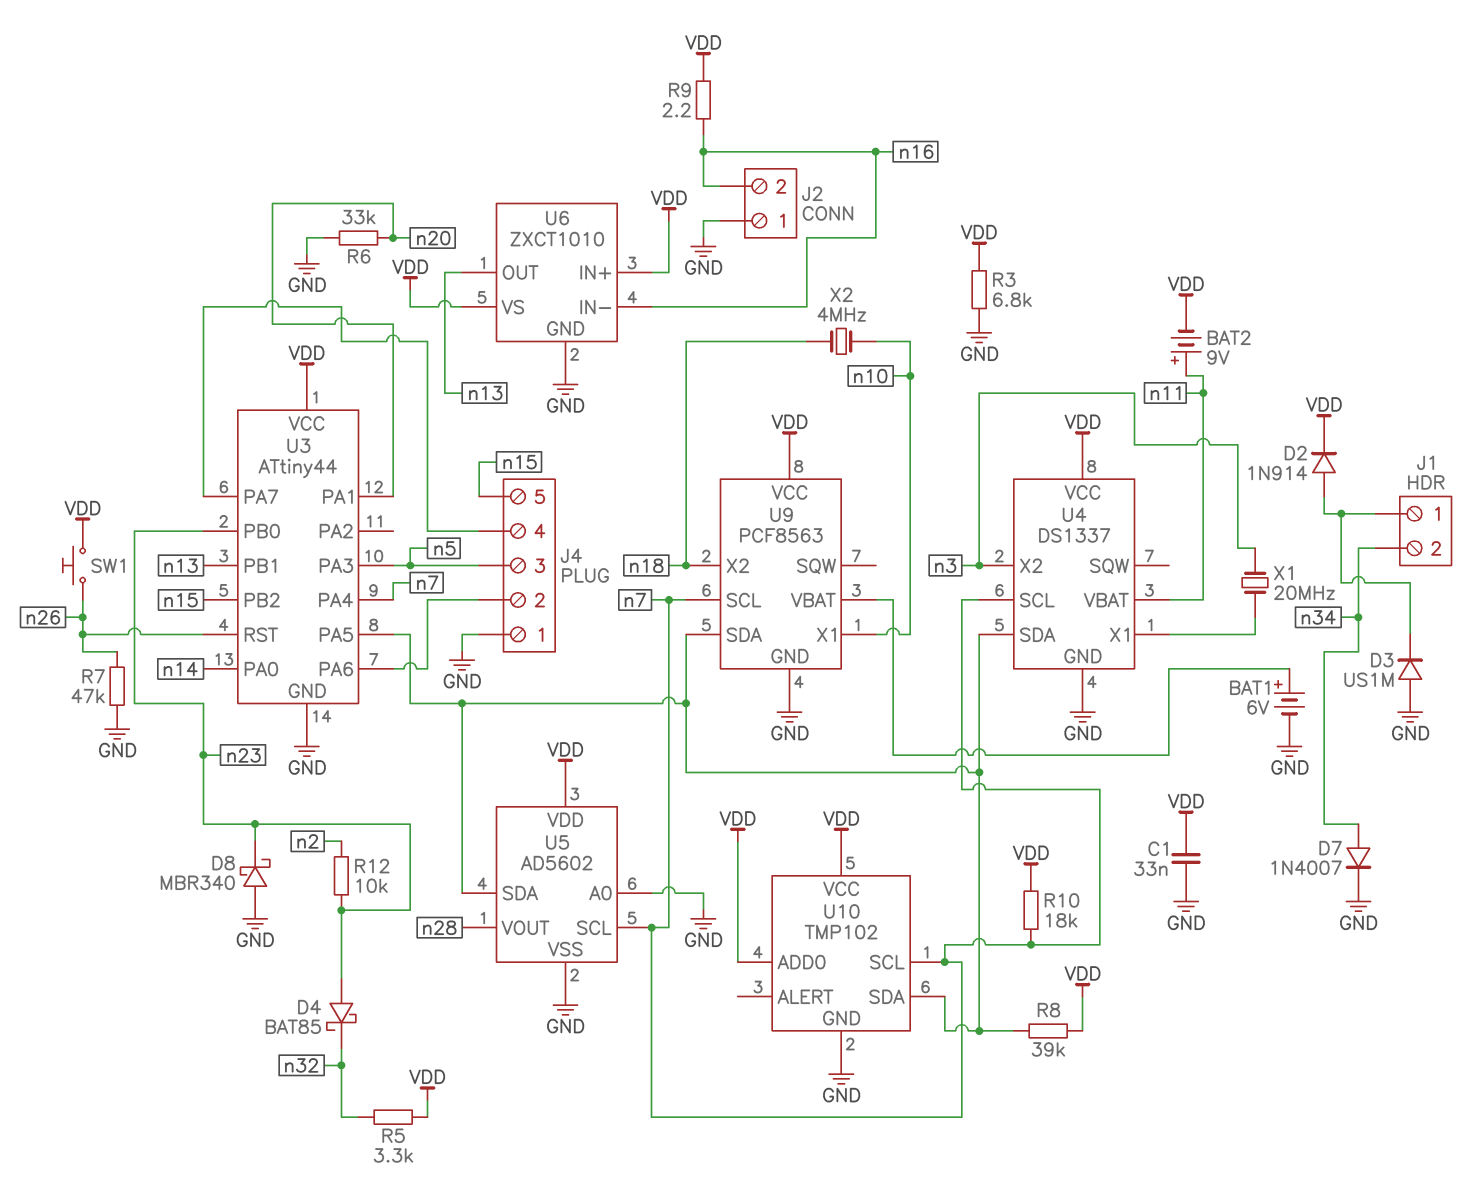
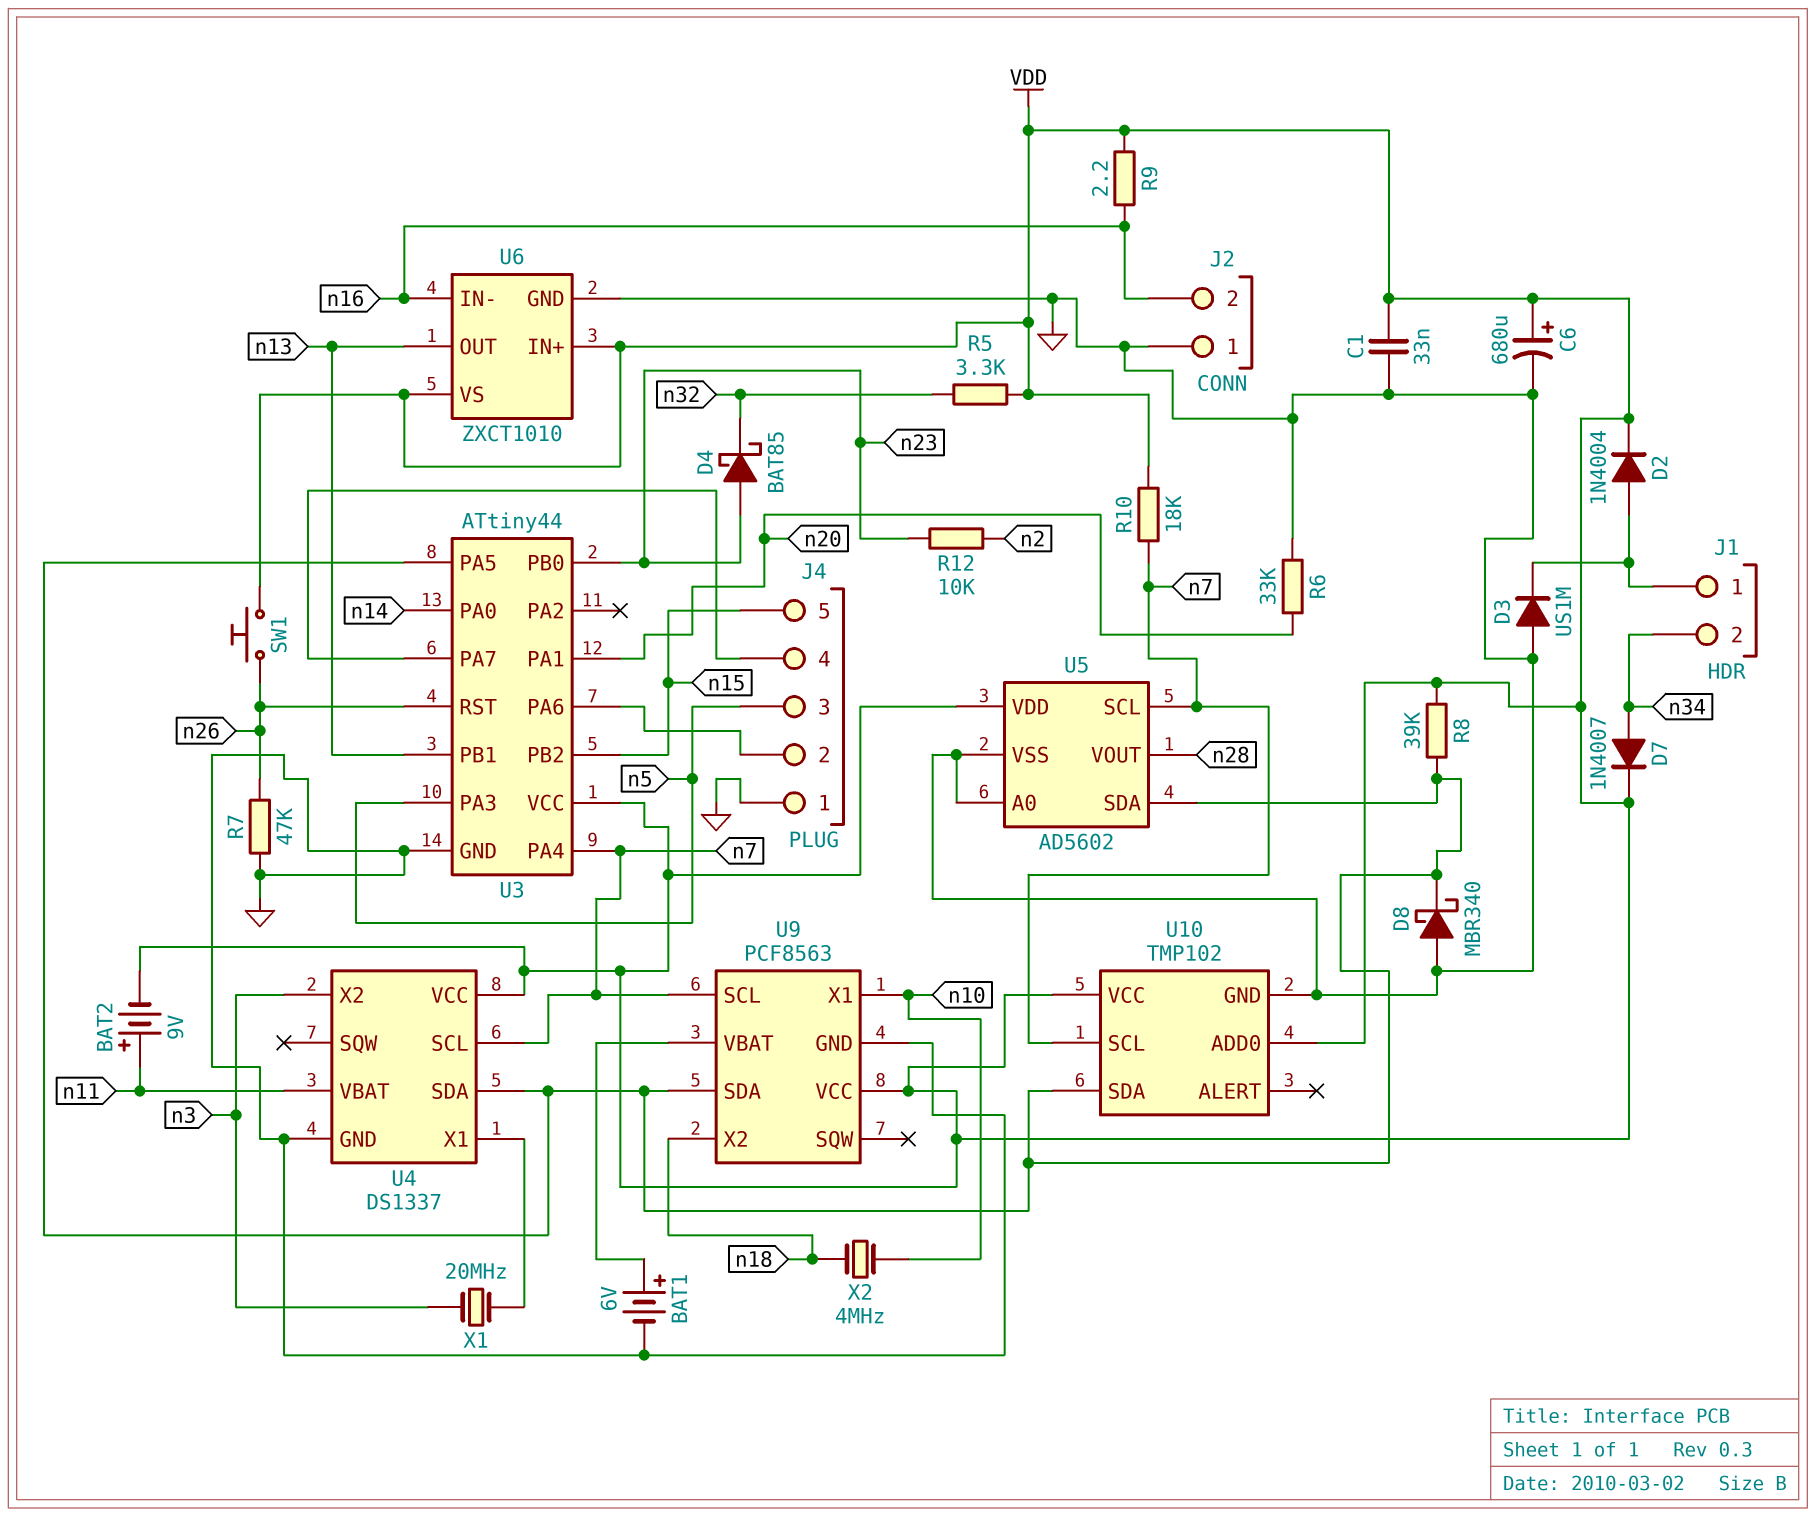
C6: none -> 680uF (plus VDD, minus GND)
D2: diode 1N914 (A J1/1, K VDD) -> diode 1N4004 (A J1/1, K VDD)
D7: diode 1N4007 (A n34, K GND) -> diode 1N4007 (A n34, K VDD)
D8: schottky MBR340 (A GND, K n23) -> schottky MBR340 (A GND, K U3/PA5)
R3: 6.8k (GND, VDD) -> none

